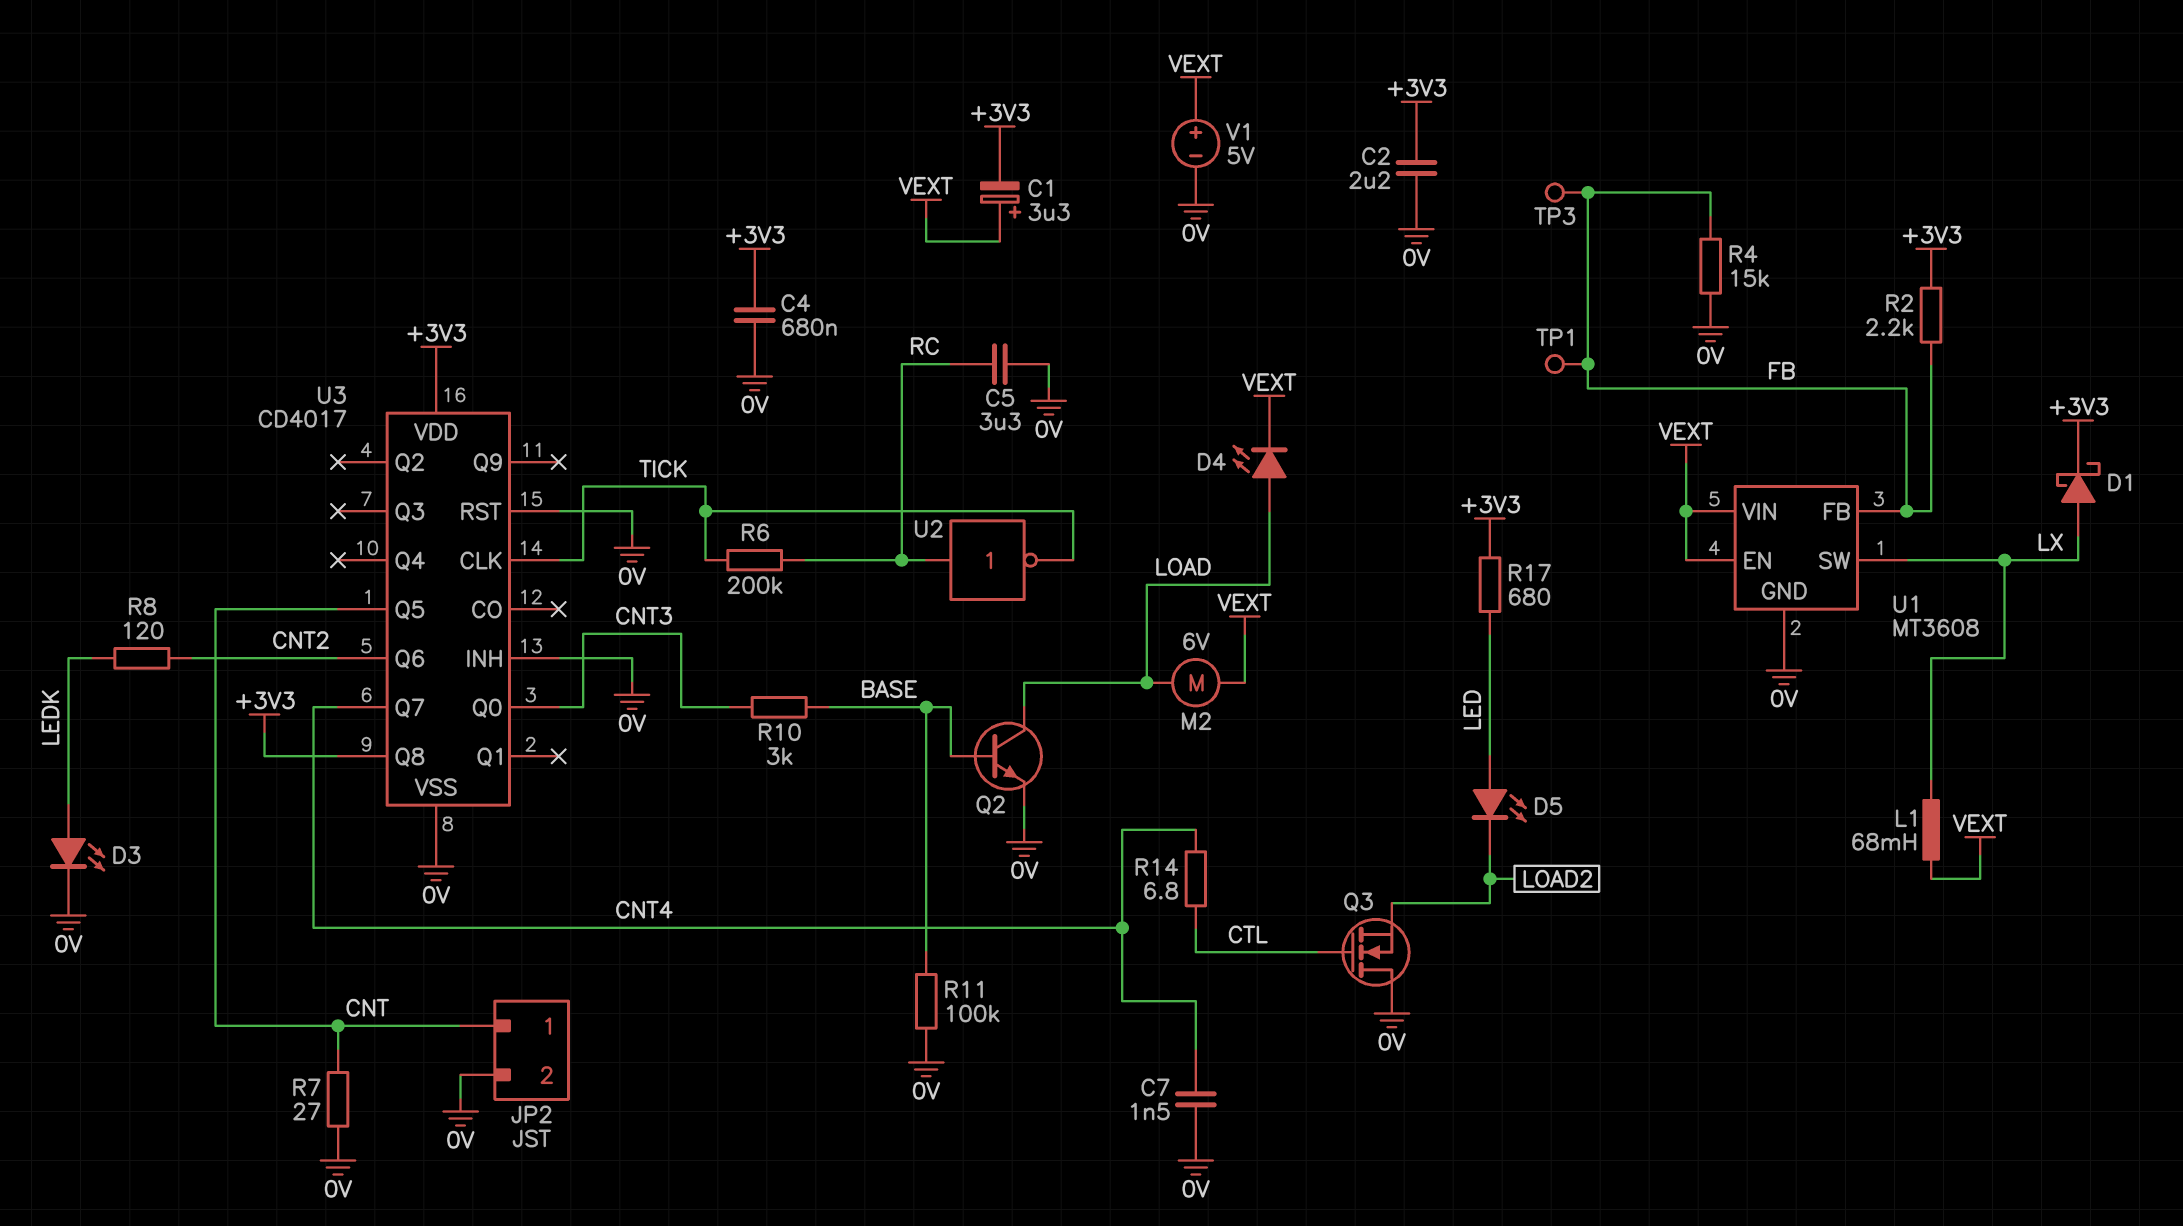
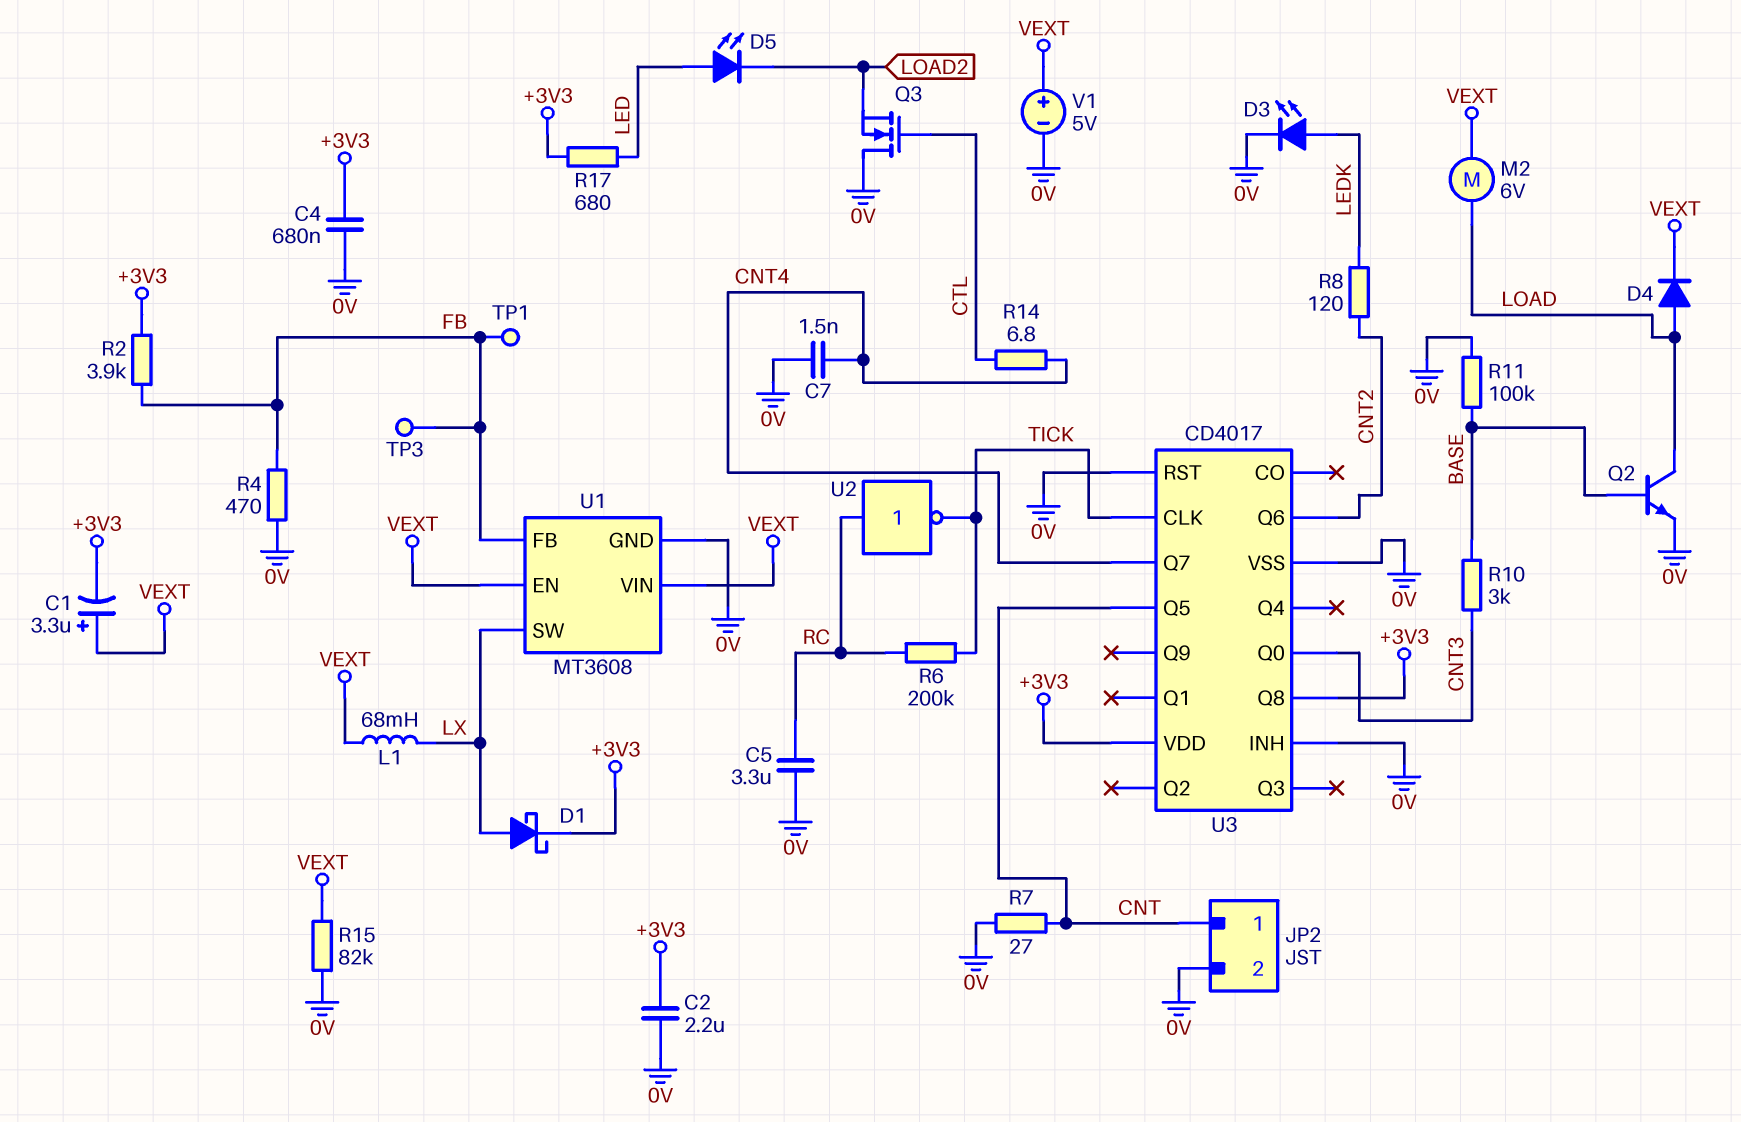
D4: LED (A LOAD, K VEXT) -> diode (A LOAD, K VEXT)
R2: 2.2k (+3V3, FB) -> 3.9k (+3V3, FB)
R4: 15k (0V, FB) -> 470 (0V, FB)
R15: none -> 82k (0V, VEXT)

